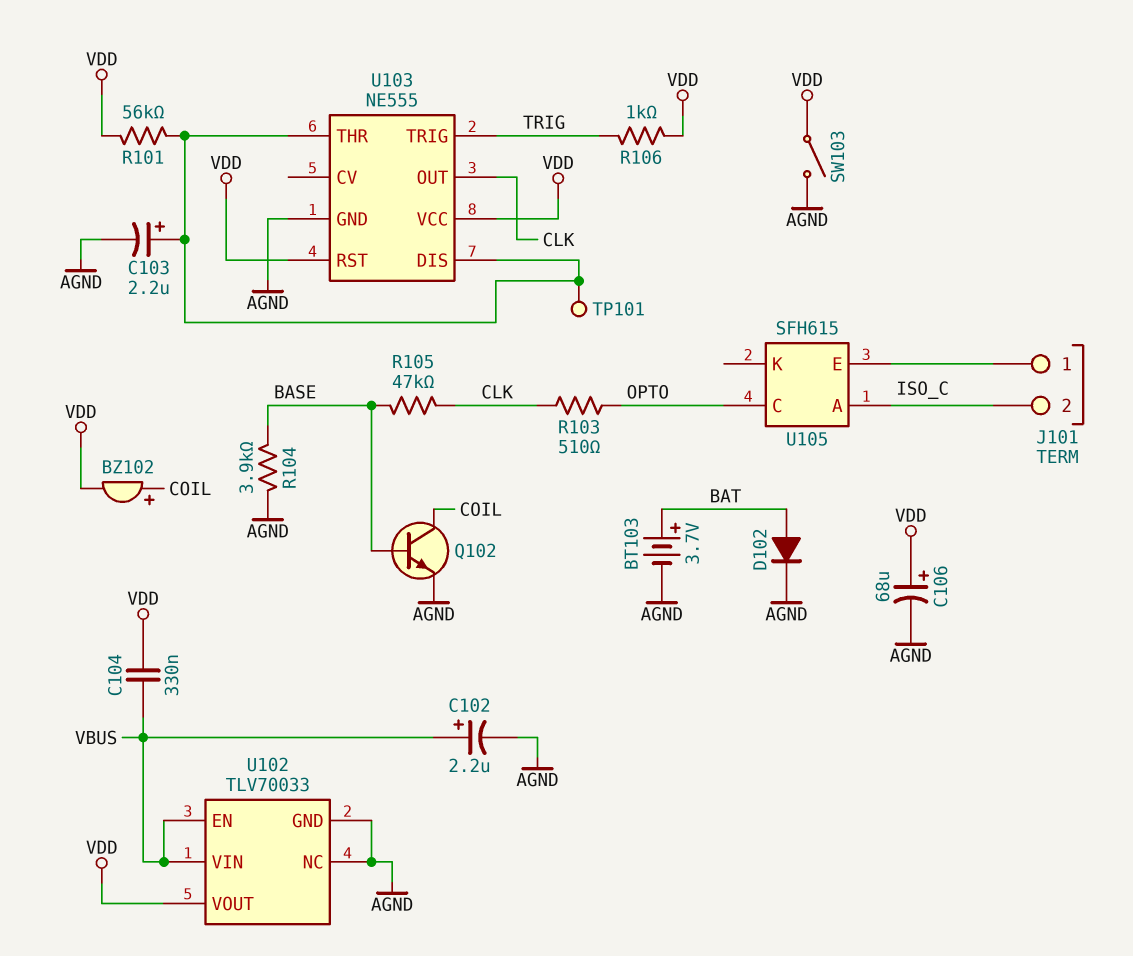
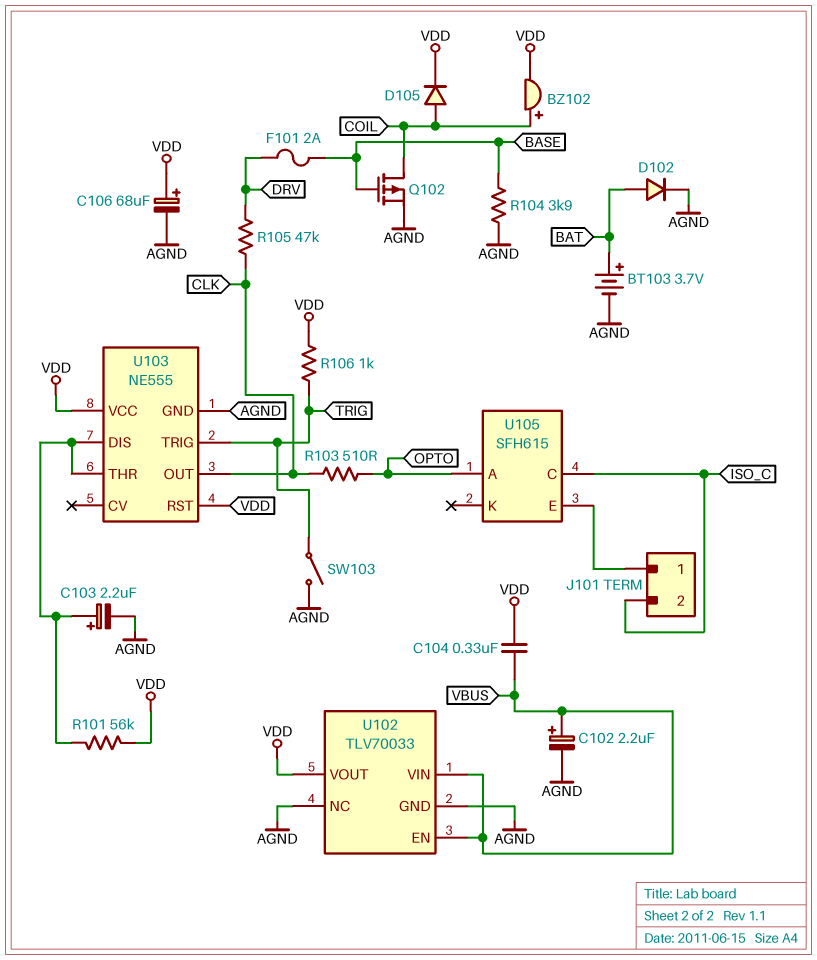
D105: none -> diode (A COIL, K VDD)
F101: none -> 2A (BASE, DRV)
Q102: NPN (B BASE, C COIL, E AGND) -> PMOS (G BASE, D COIL, S AGND)
R105: 47k (BASE, CLK) -> 47k (CLK, DRV)
SW103: switch (AGND, VDD) -> switch (AGND, TRIG)
TP101: test point (U103/DIS) -> none
U105 pin A: ISO_C -> OPTO
U105 pin C: OPTO -> ISO_C

